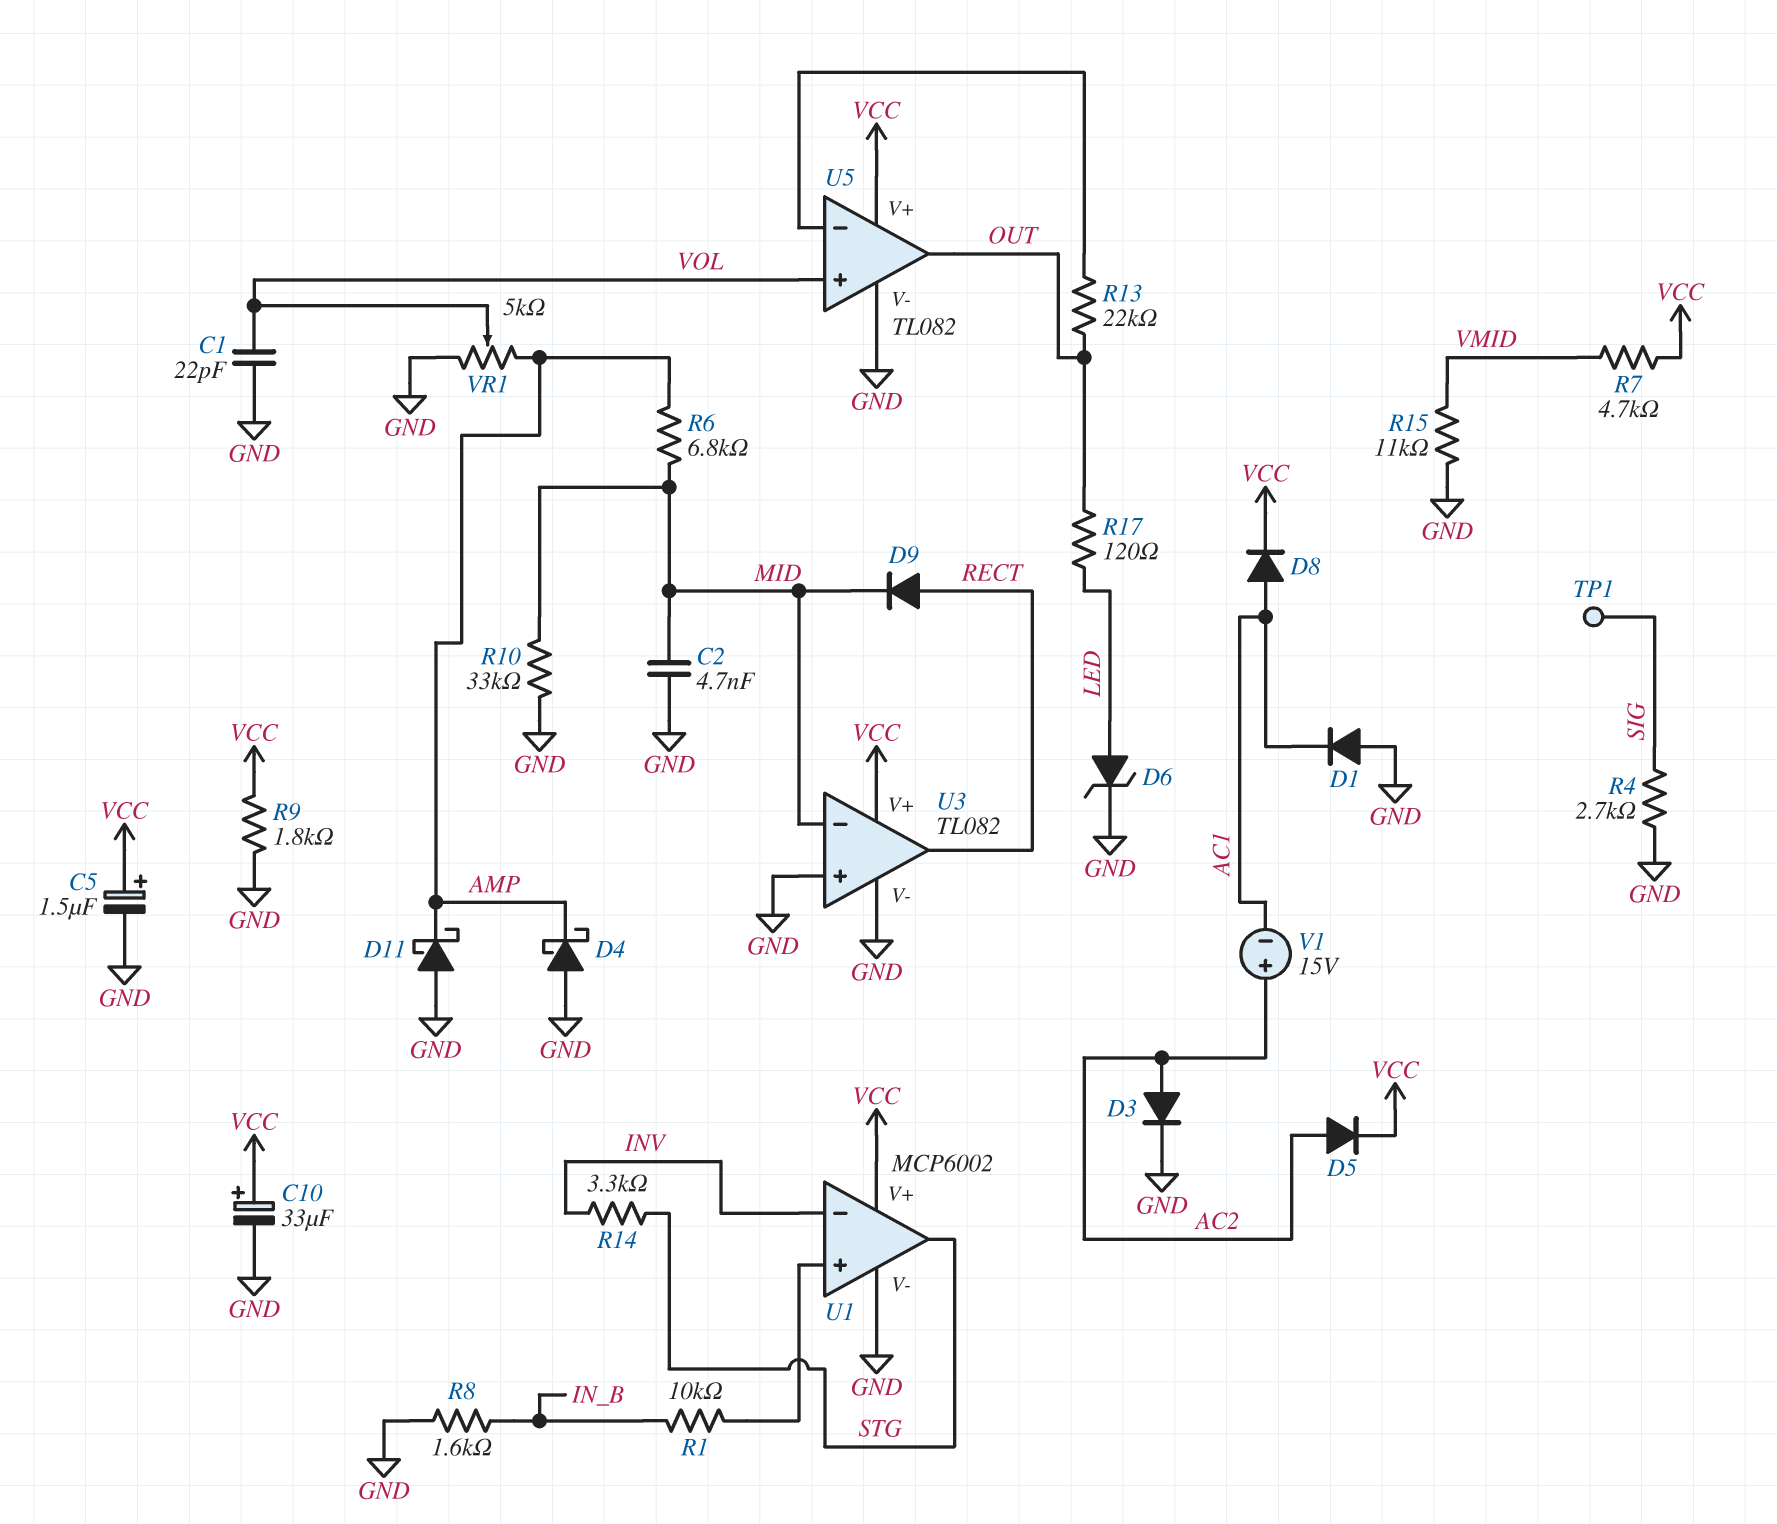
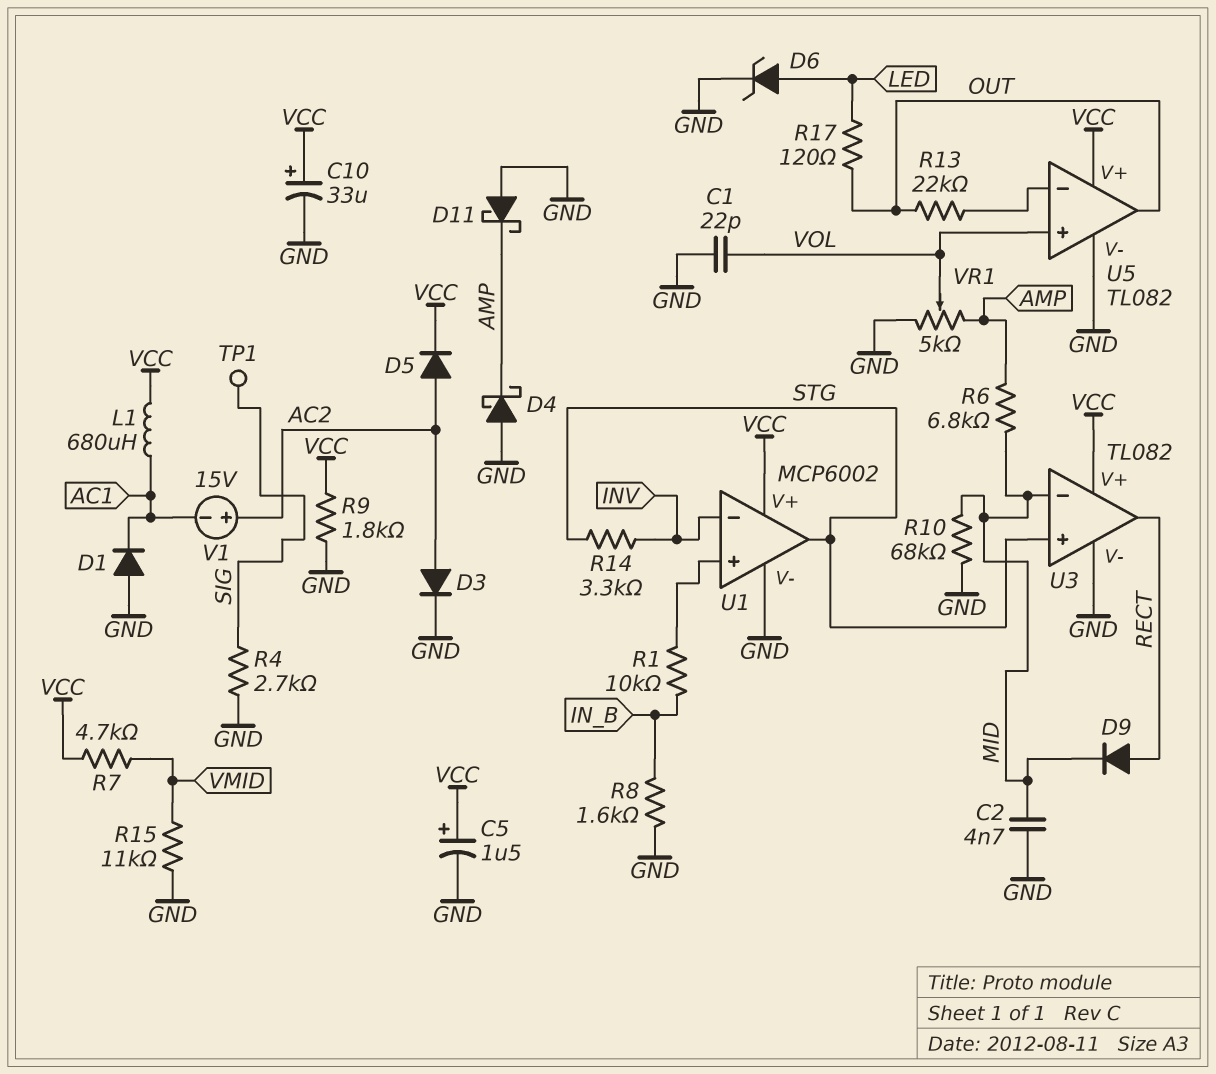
D8: diode (A AC1, K VCC) -> none
L1: none -> 680uH (AC1, VCC)
R10: 33k (GND, MID) -> 68k (GND, MID)
U3 pin in+: GND -> STG

